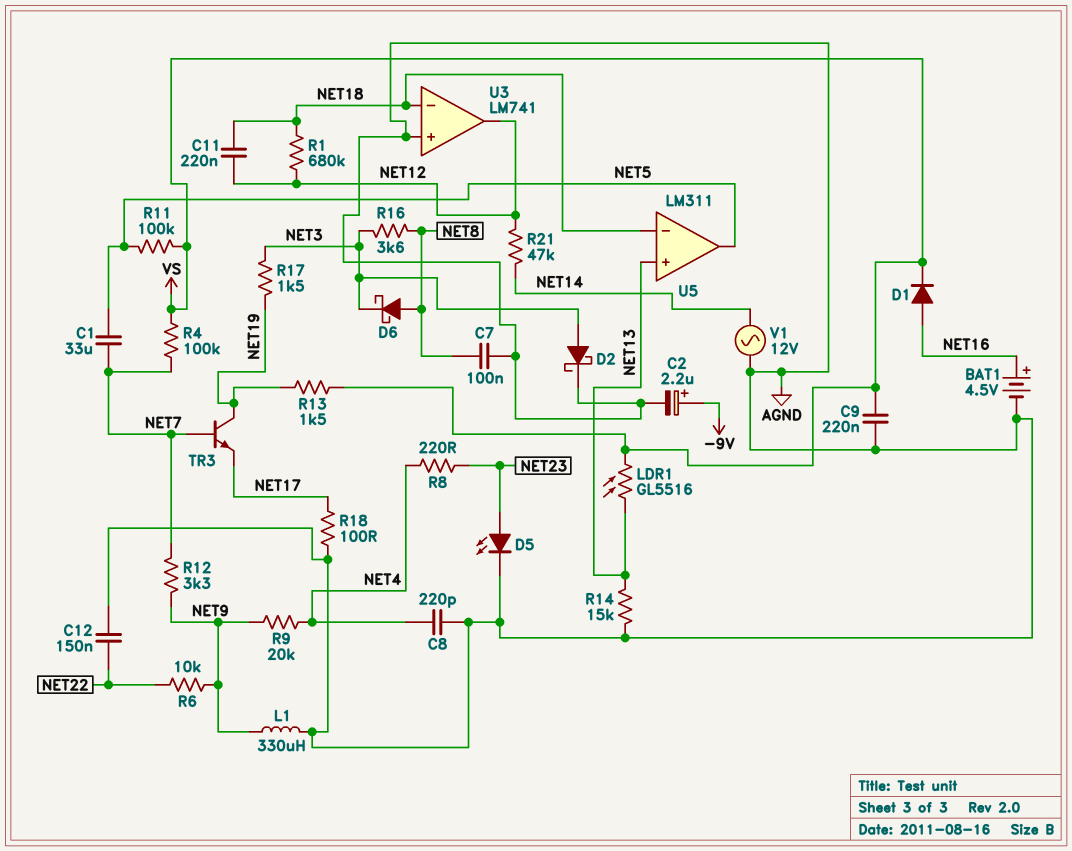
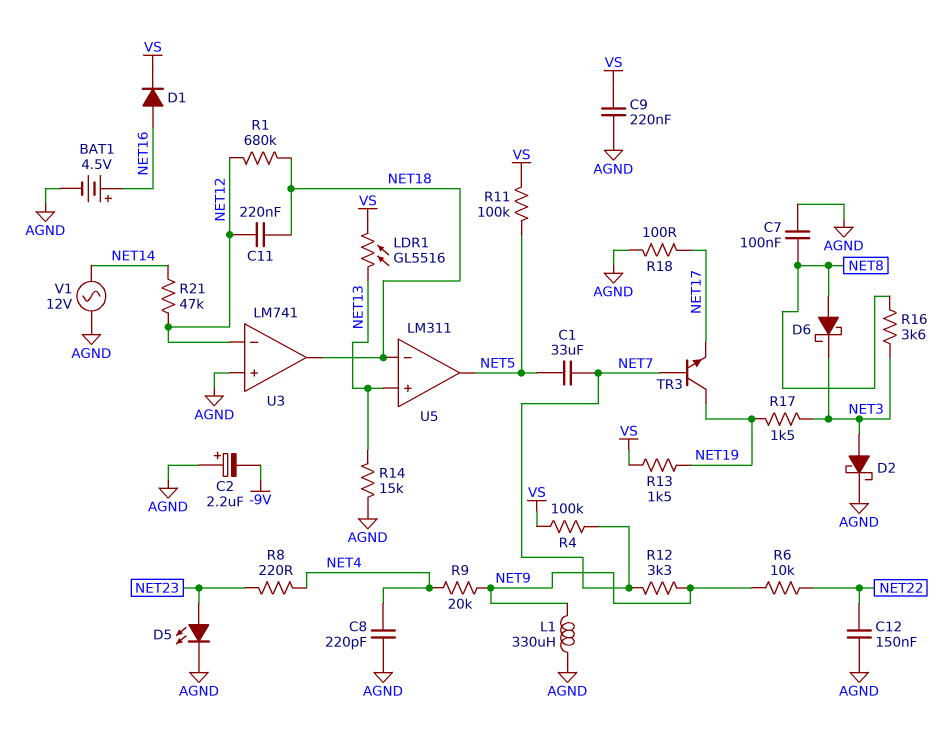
C2: 2.2uF (plus -9V, minus AGND) -> 2.2uF (plus AGND, minus -9V)
U3 pin in-: NET18 -> NET12
U3 pin out: NET12 -> NET18

